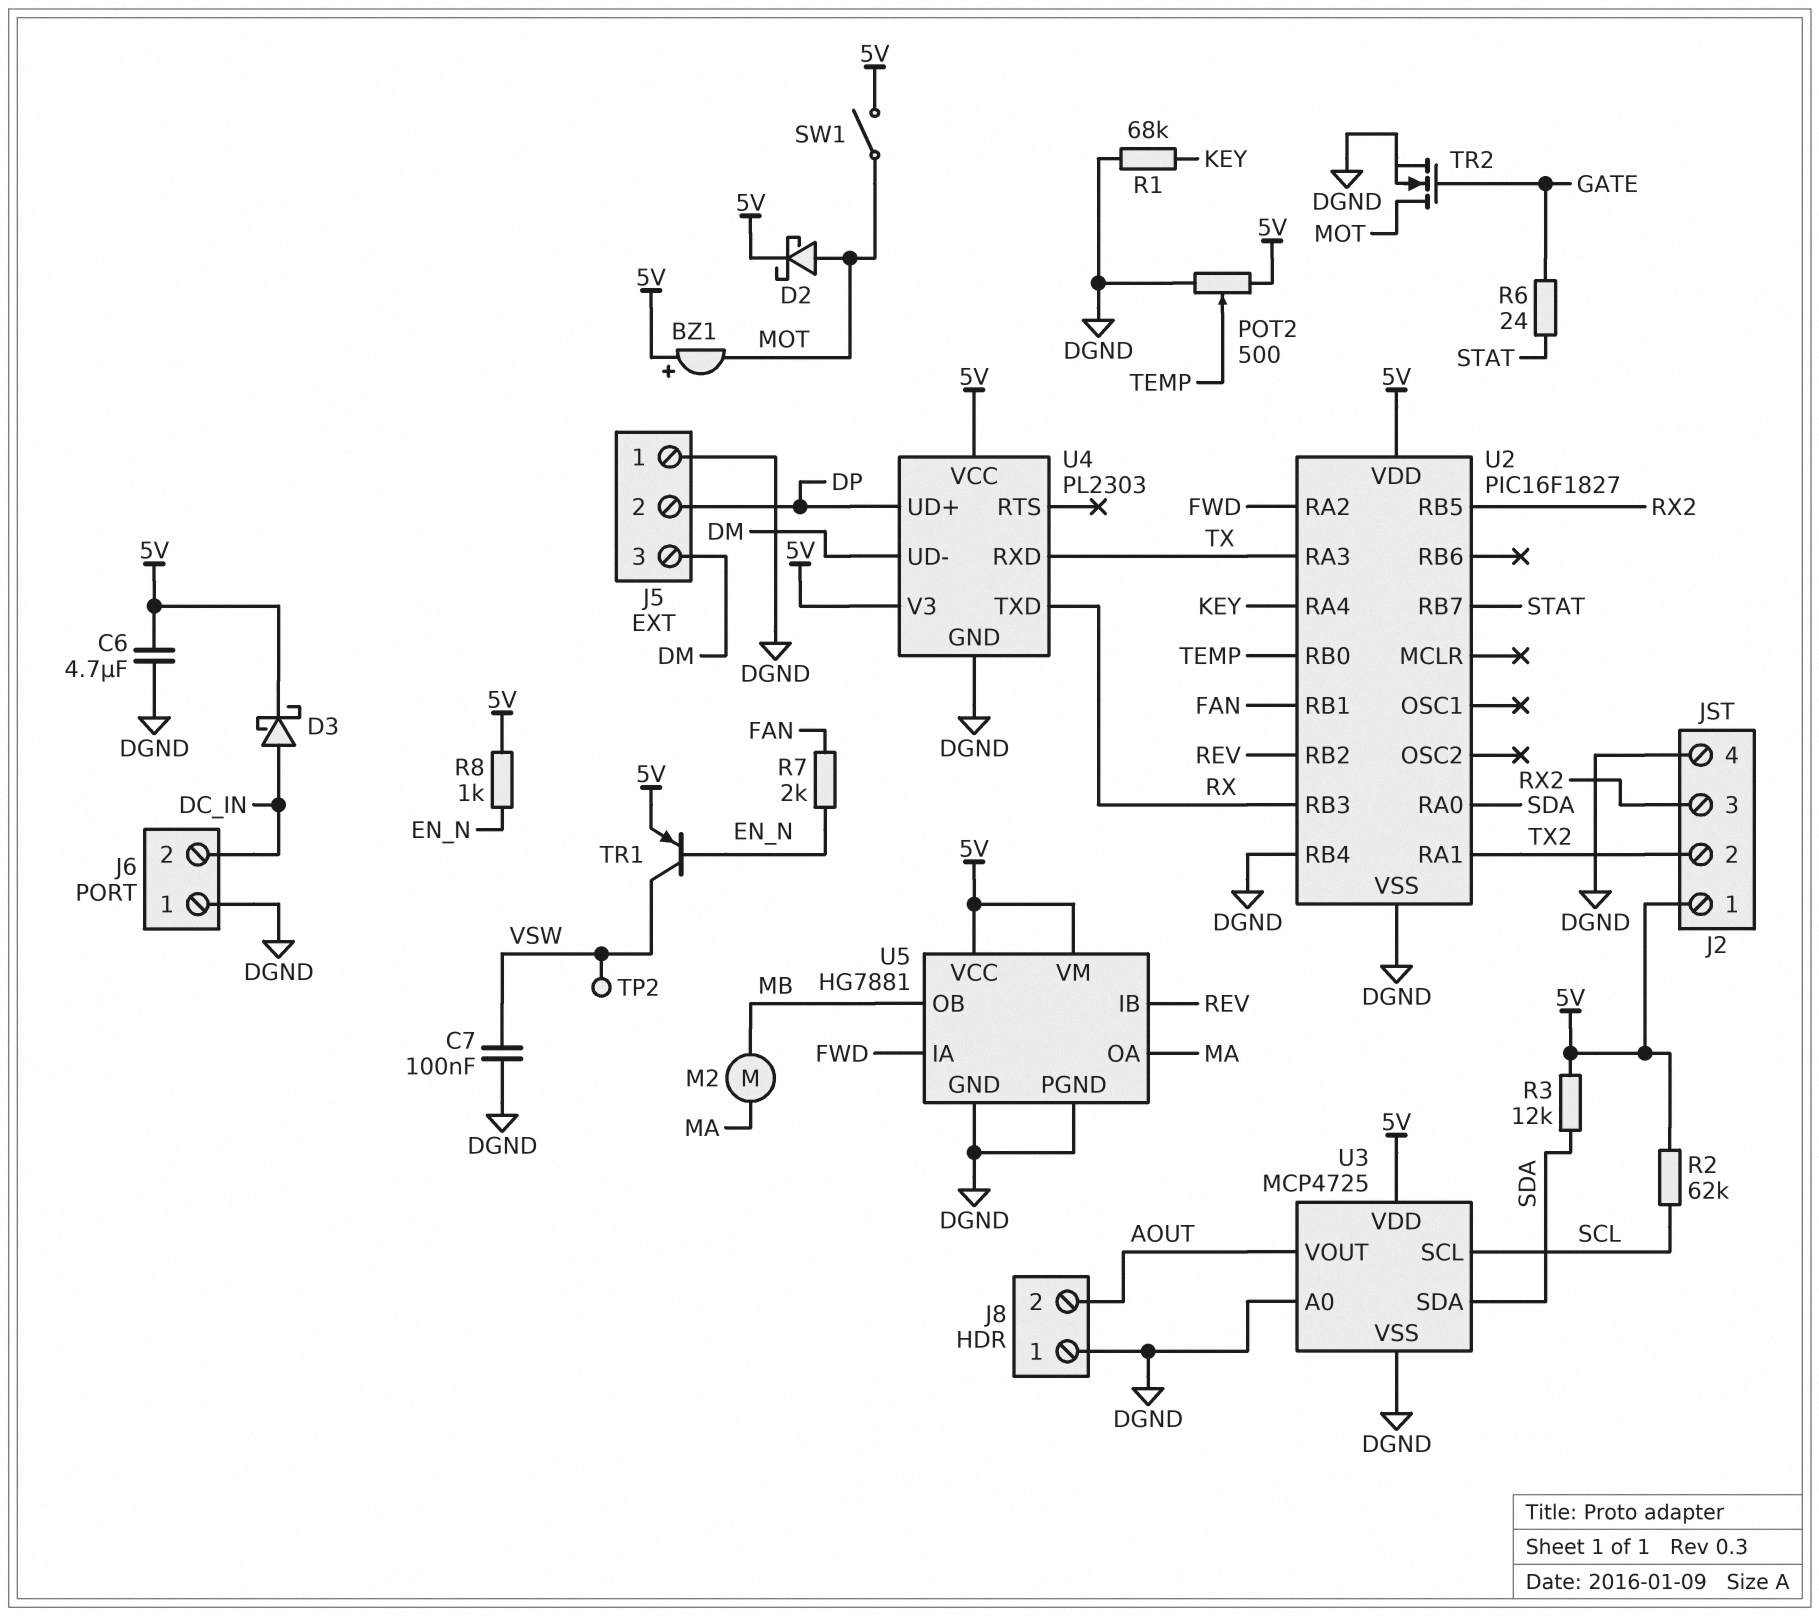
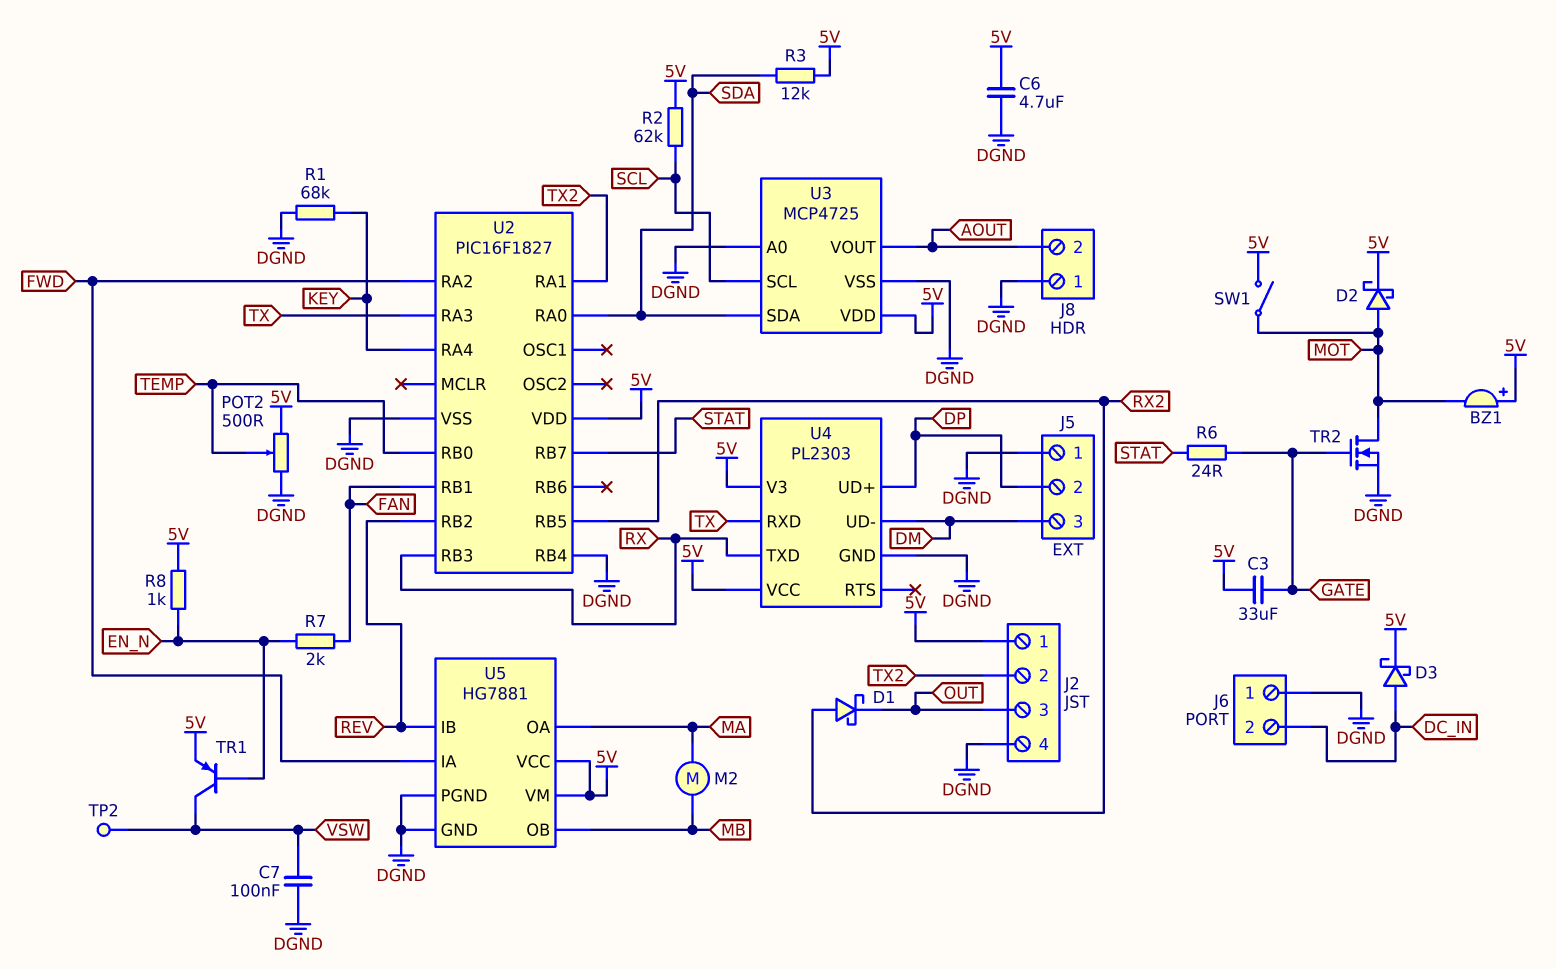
C3: none -> 33uF (5V, GATE)
D1: none -> schottky (A RX2, K OUT)
J2 pin 3: RX2 -> OUT

